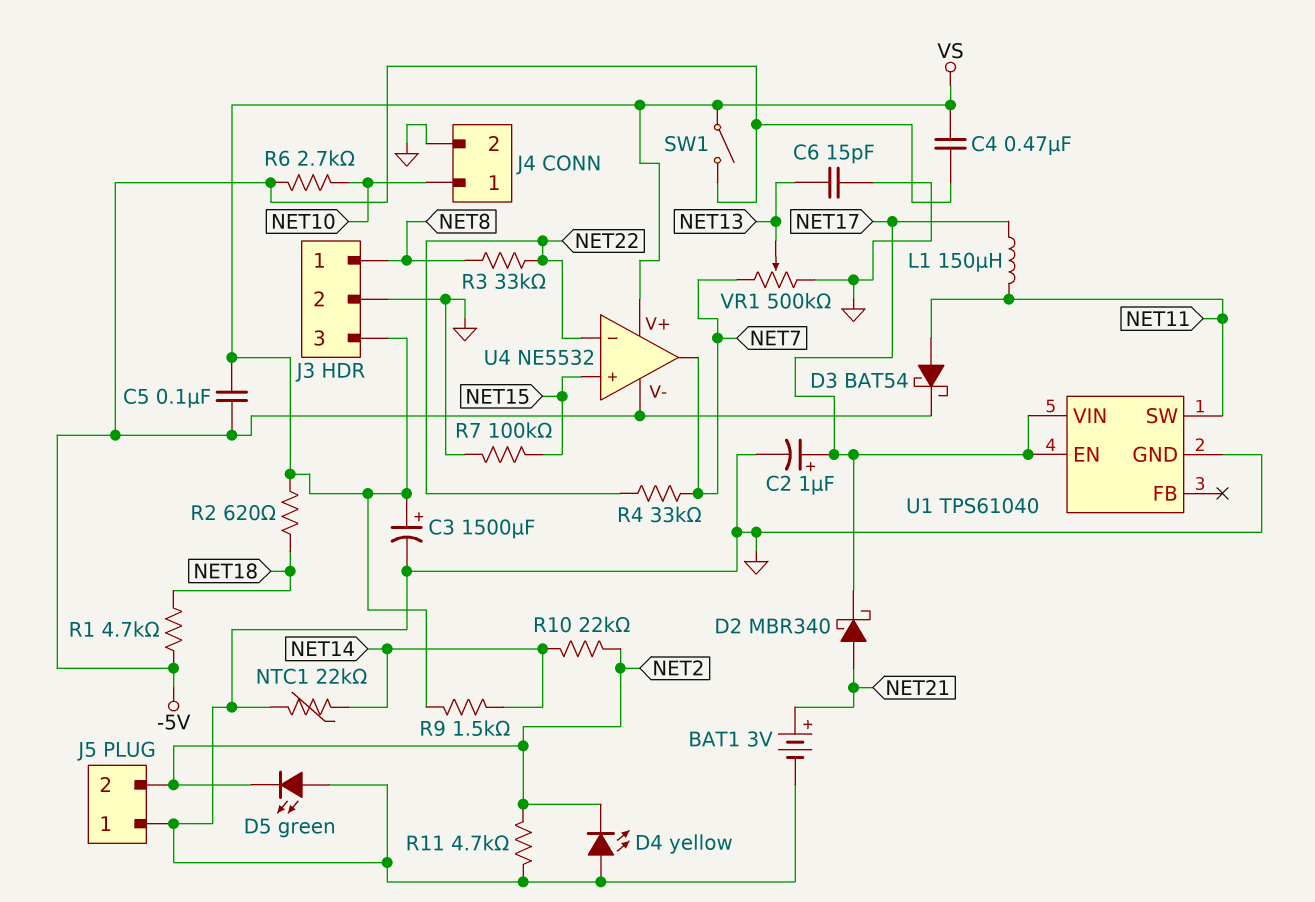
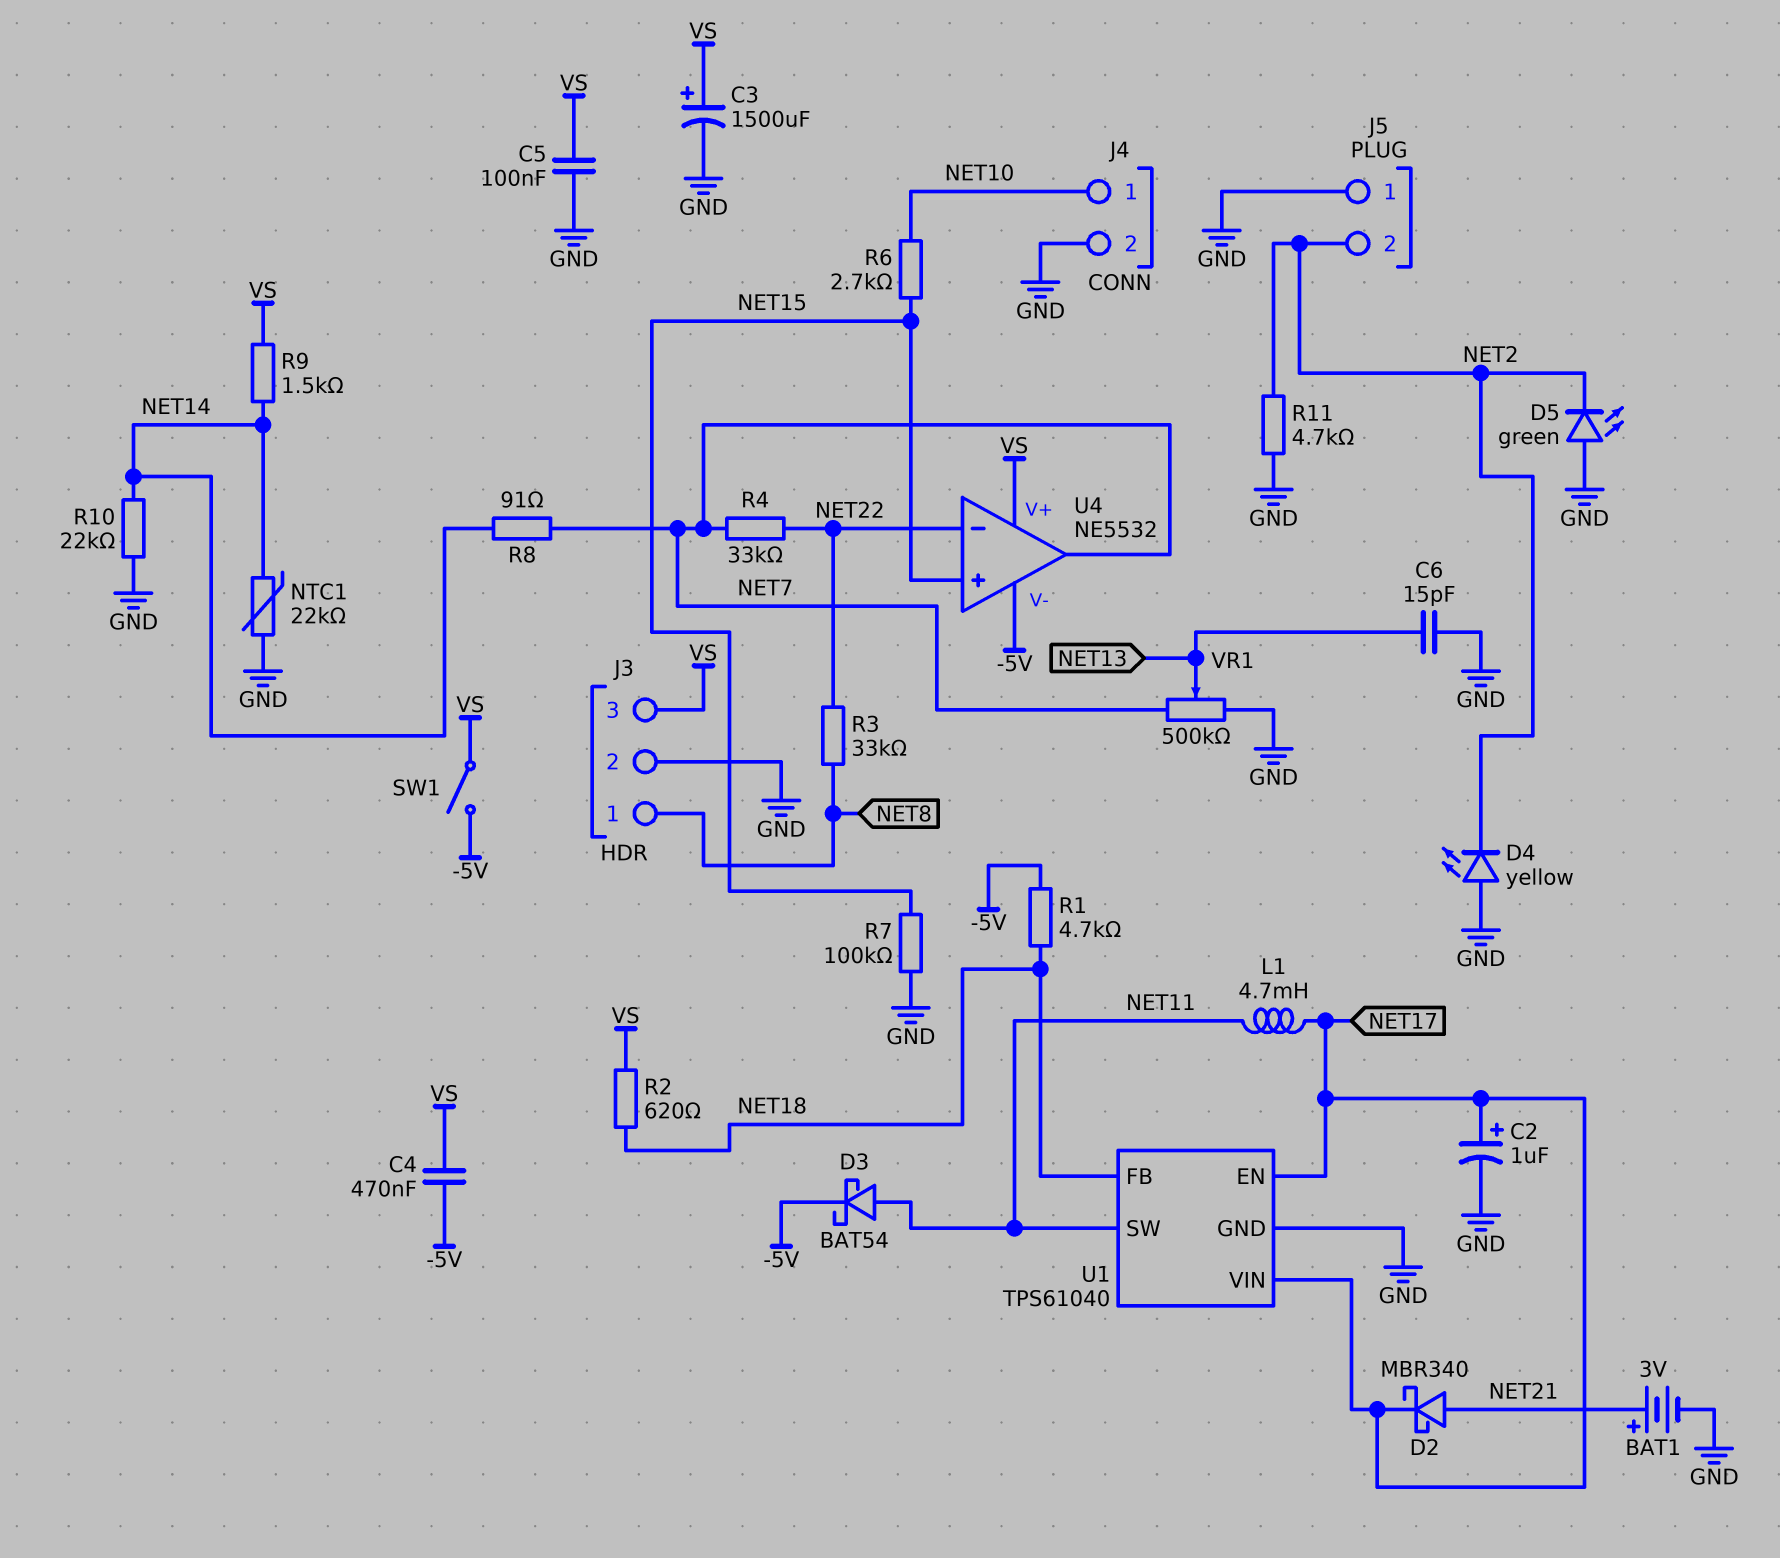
C5: 100nF (-5V, VS) -> 100nF (GND, VS)
L1: 150uH (NET11, NET17) -> 4.7mH (NET11, NET17)
R6: 2.7k (-5V, NET10) -> 2.7k (NET10, NET15)
R8: none -> 91 (NET7, NET14)
R10: 22k (NET2, NET14) -> 22k (GND, NET14)
U1 pin FB: none -> NET18

